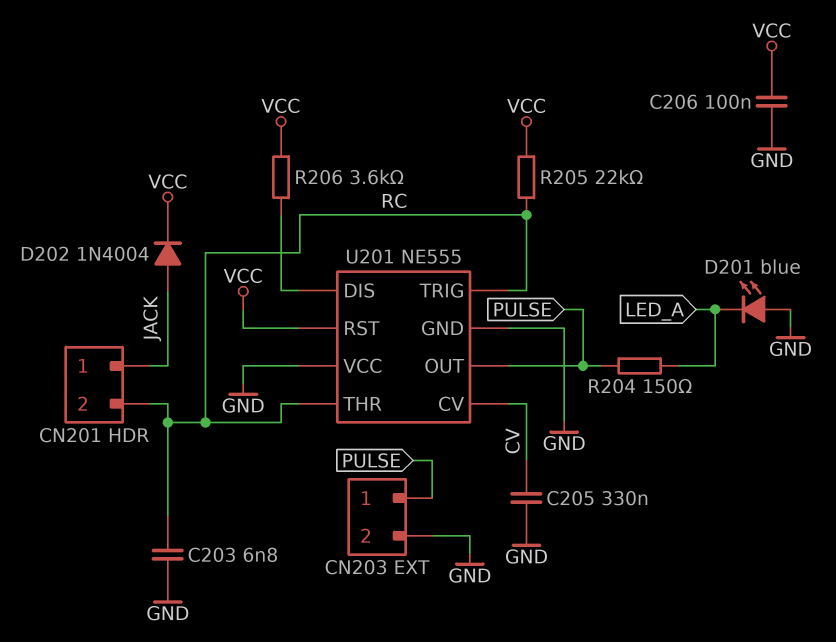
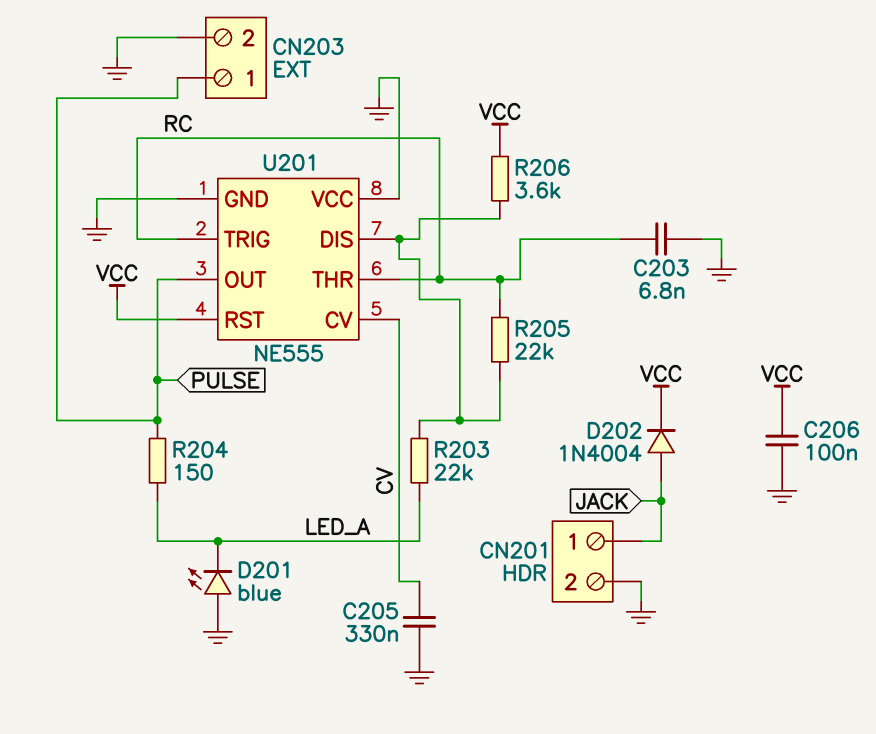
CN201 pin 2: RC -> GND
R203: none -> 22k (LED_A, U201/DIS)
R205: 22k (RC, VCC) -> 22k (RC, U201/DIS)

